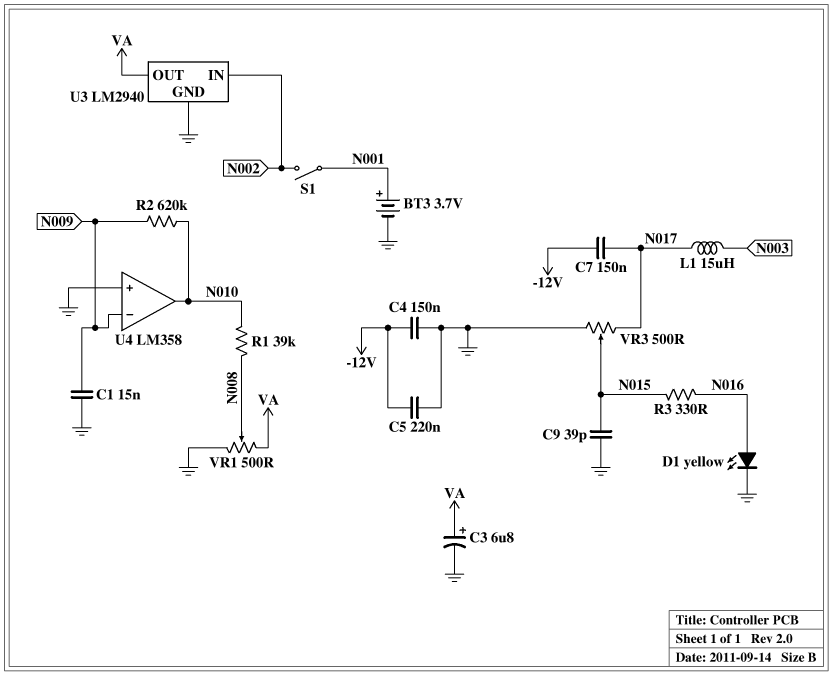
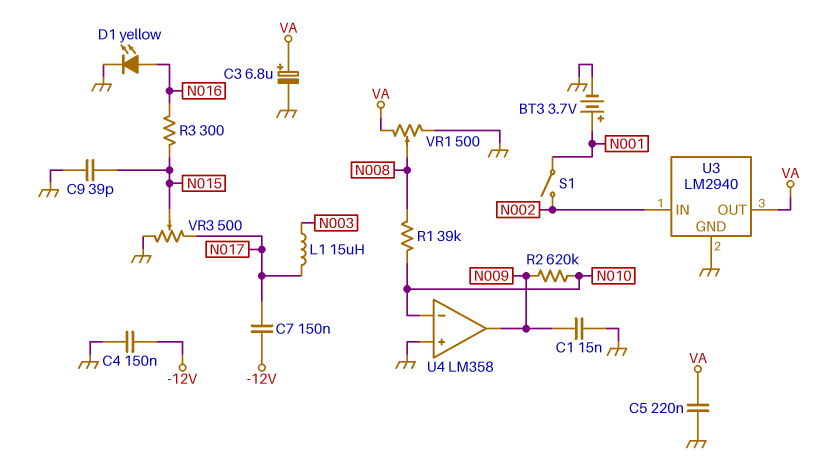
C5: 220nF (-12V, GND) -> 220nF (GND, VA)
R3: 330 (N015, N016) -> 300 (N015, N016)
U4 pin in-: N009 -> N010
U4 pin out: N010 -> N009

